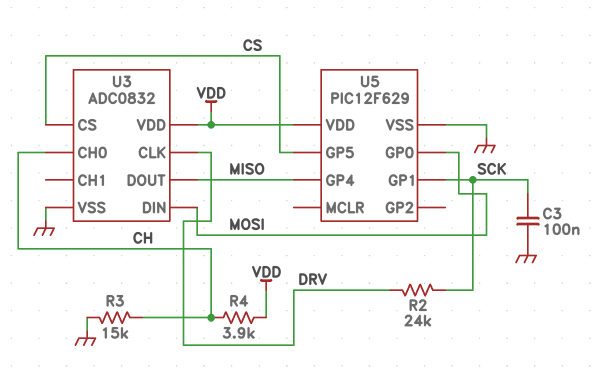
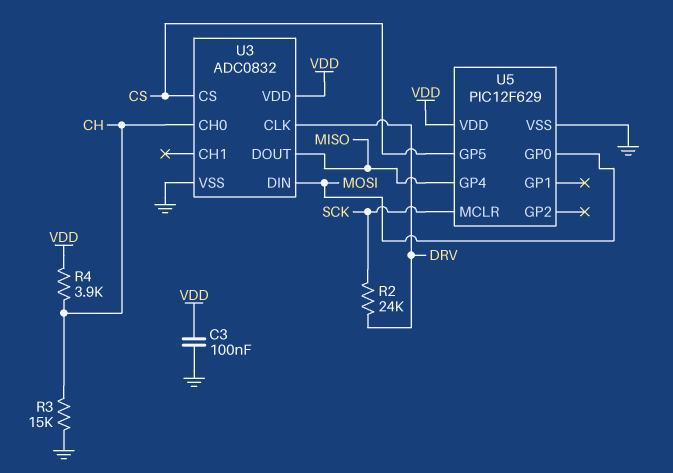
C3: 100nF (GND, SCK) -> 100nF (GND, VDD)
U5 pin GP1: SCK -> none
U5 pin MCLR: none -> SCK

